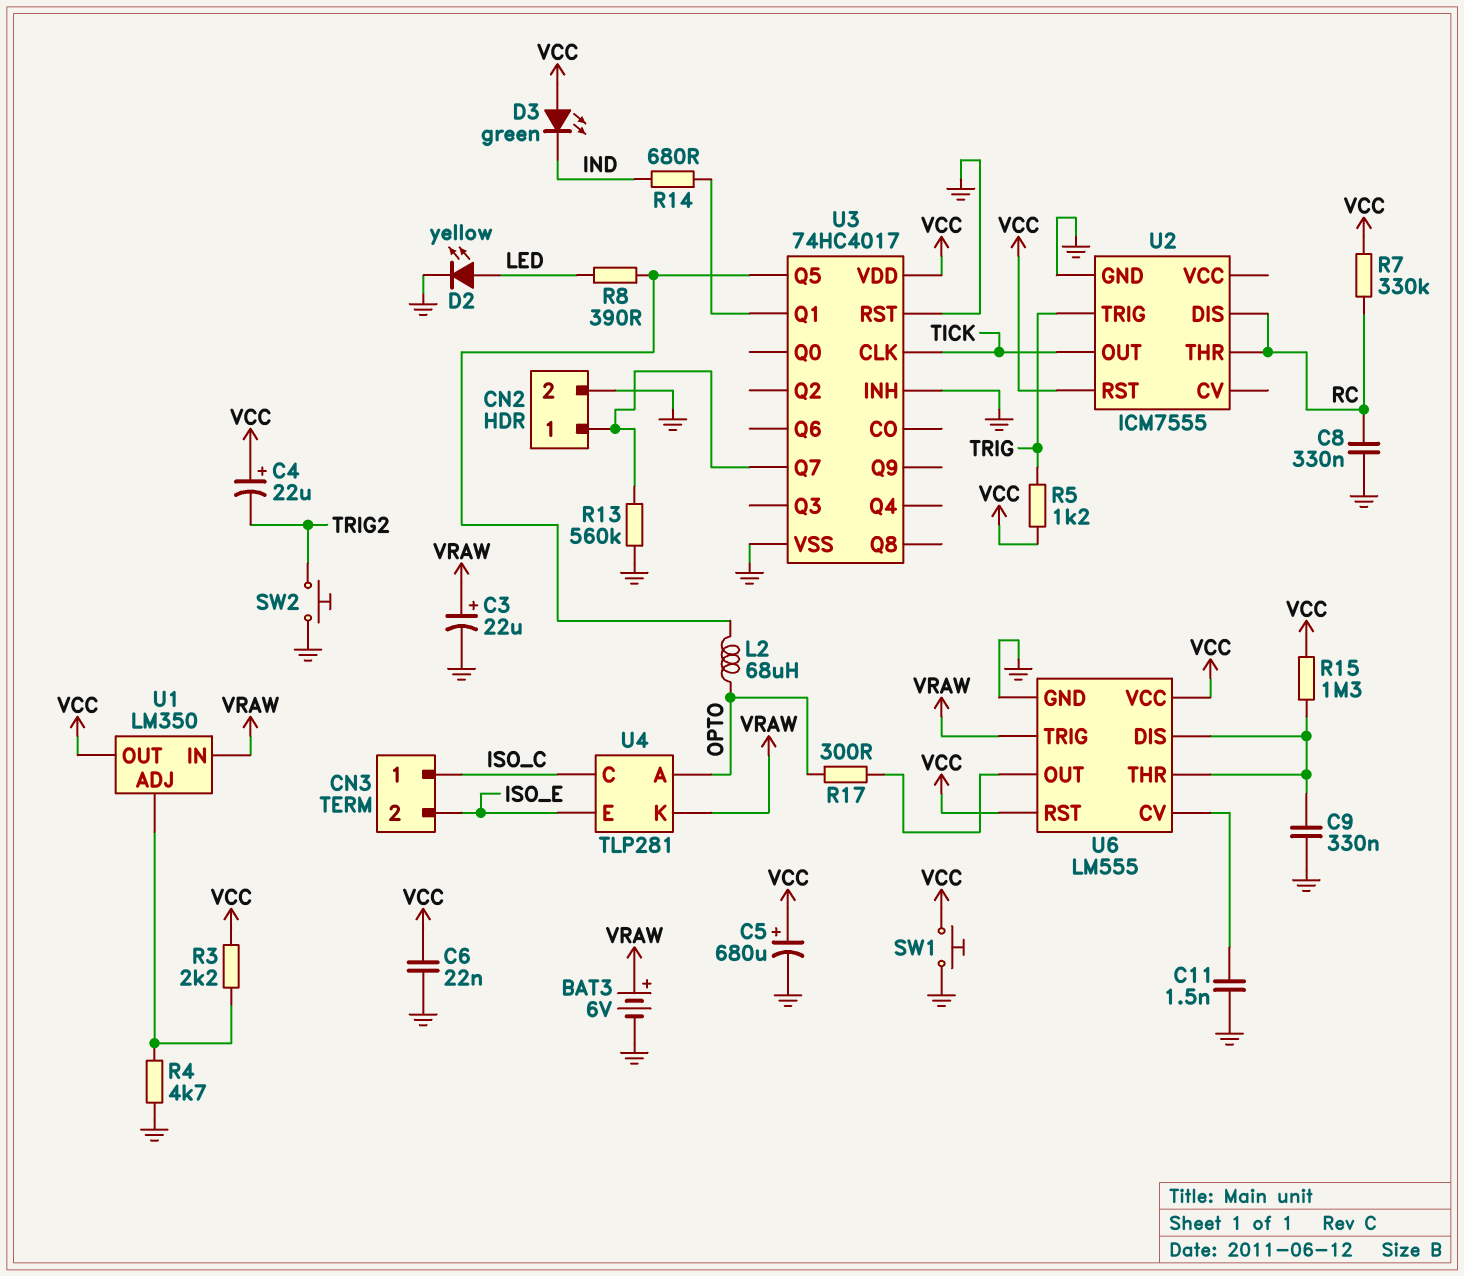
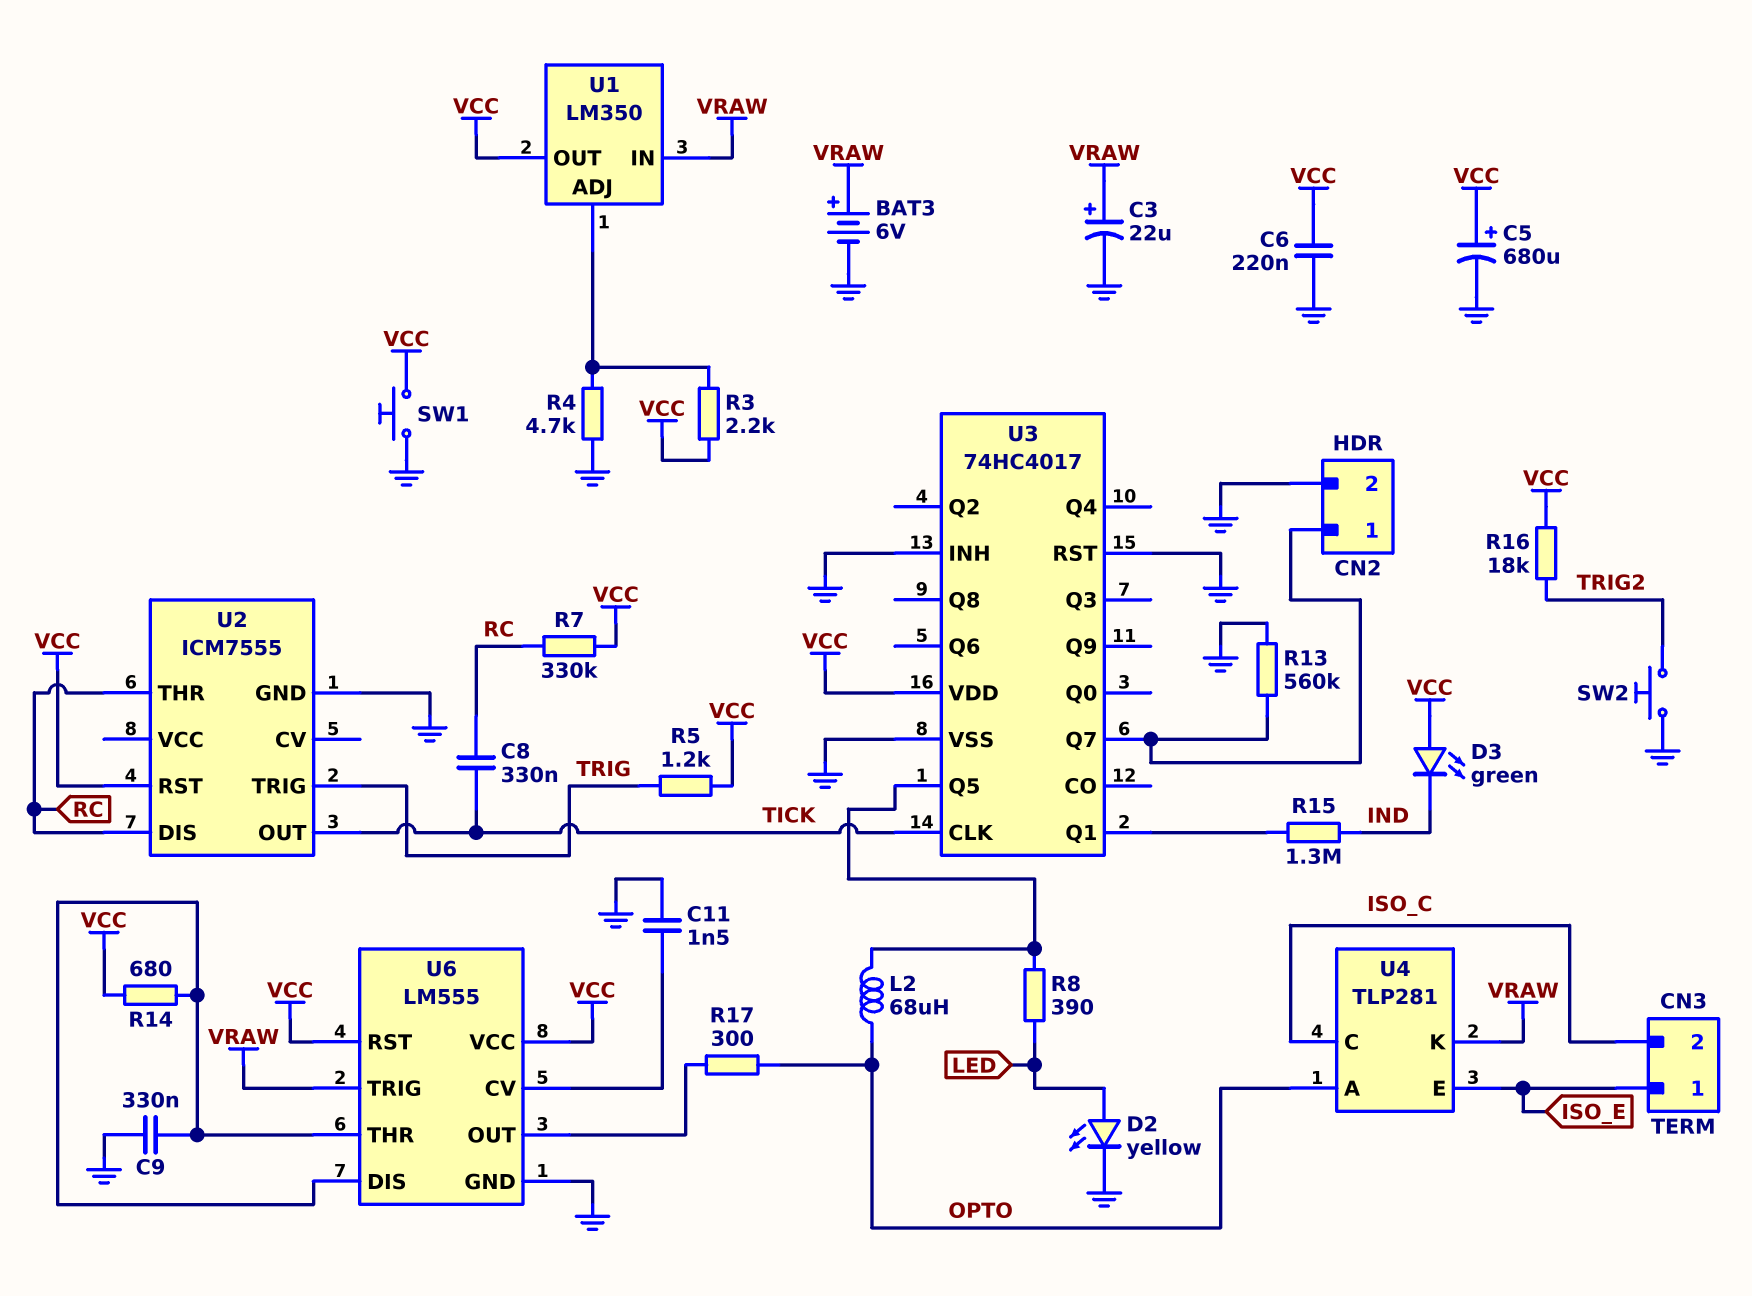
C4: 22uF (plus VCC, minus TRIG2) -> none
C6: 22nF (GND, VCC) -> 220nF (GND, VCC)
C8: 330nF (GND, RC) -> 330nF (RC, TICK)
CN3 pin 1: ISO_C -> ISO_E
CN3 pin 2: ISO_E -> ISO_C
R14: 680 (IND, U3/Q1) -> 680 (U6/DIS, VCC)
R15: 1.3M (U6/DIS, VCC) -> 1.3M (IND, U3/Q1)
R16: none -> 18k (TRIG2, VCC)

